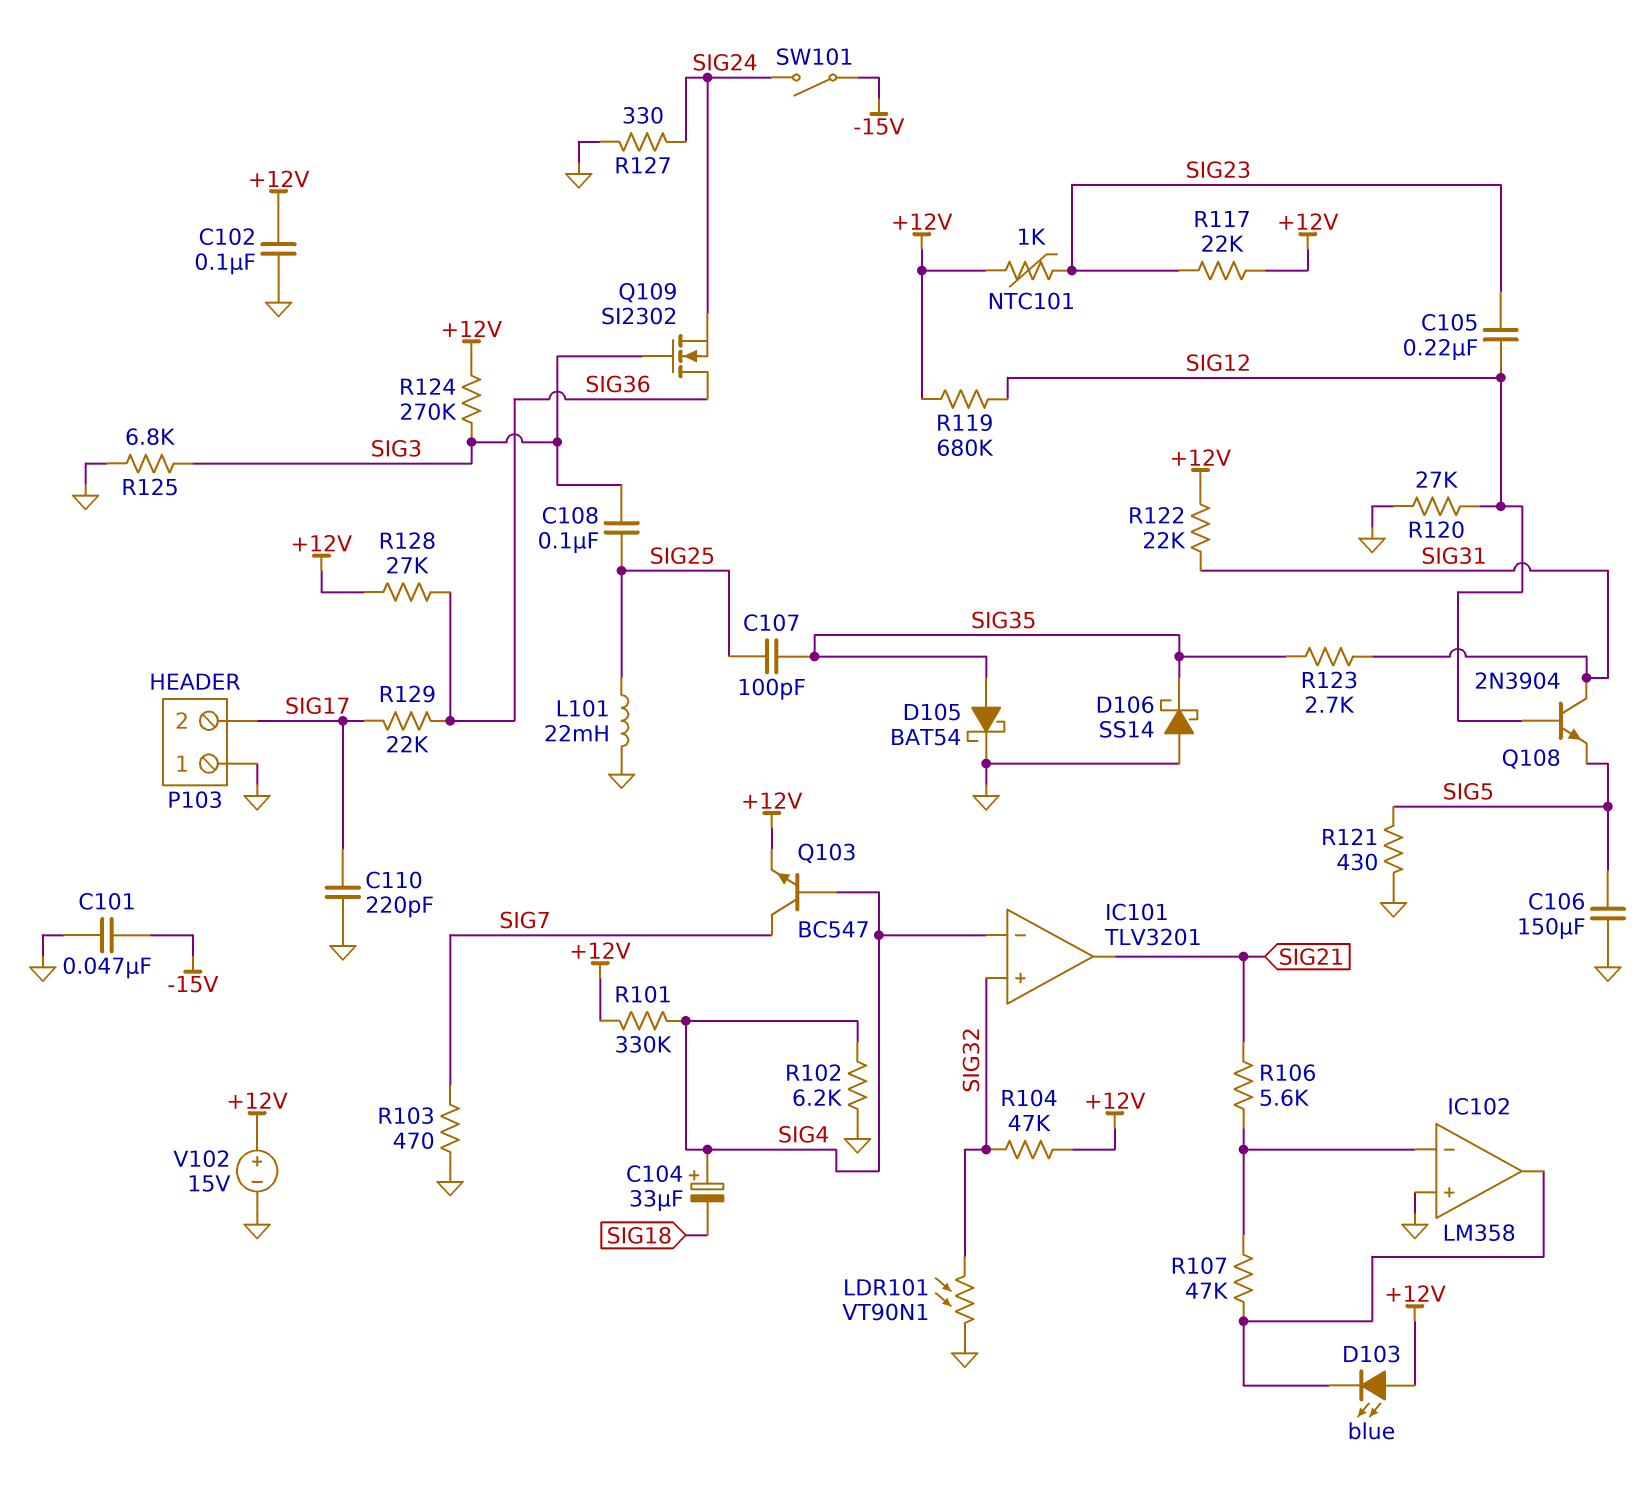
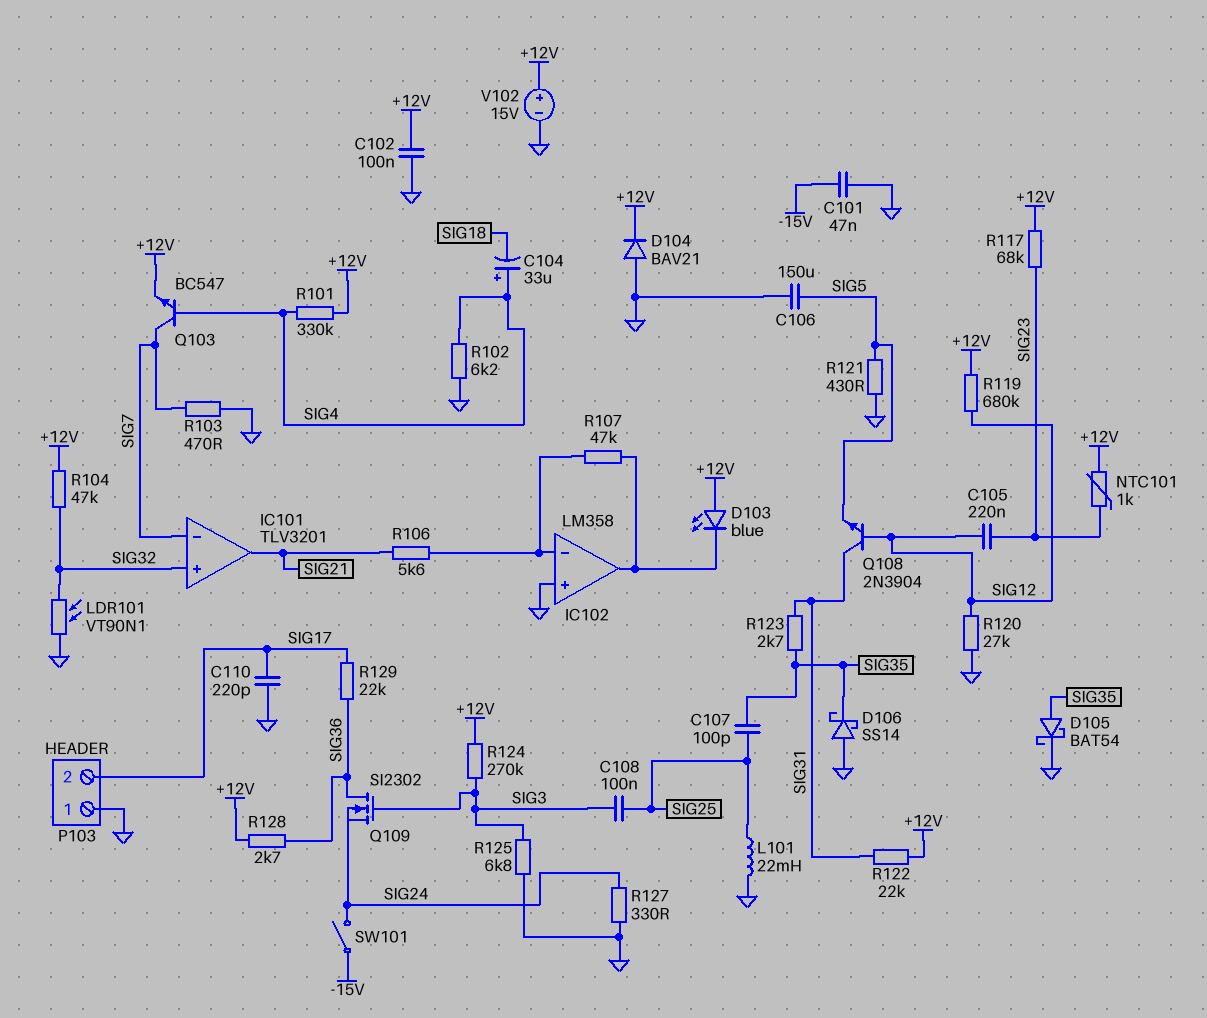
D104: none -> diode BAV21 (A GND, K +12V)
IC101 pin in-: SIG4 -> SIG7
R117: 22k (+12V, SIG23) -> 68k (+12V, SIG23)
R128: 27k (+12V, SIG36) -> 2.7k (+12V, SIG36)

